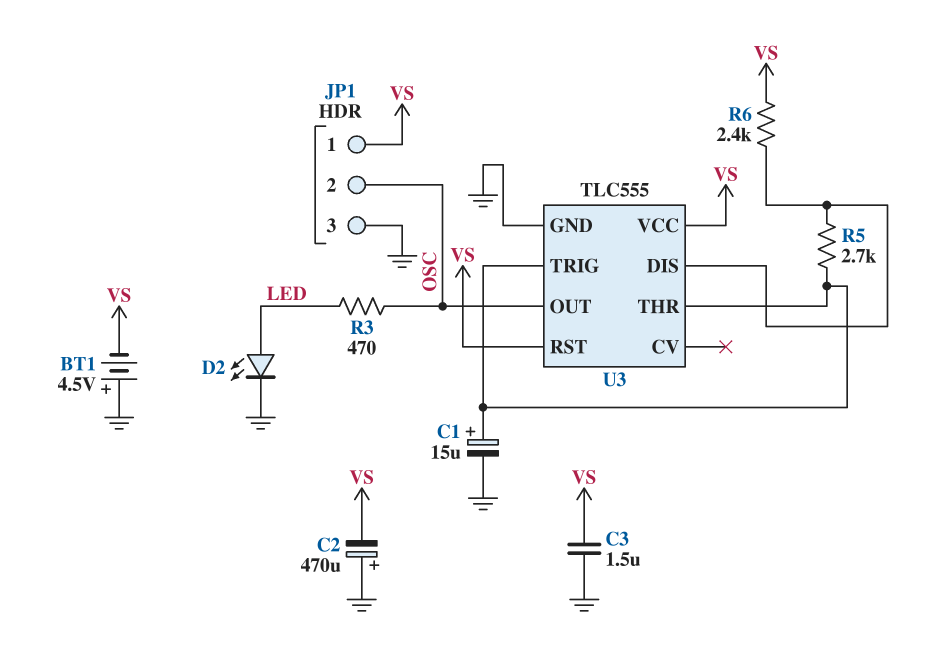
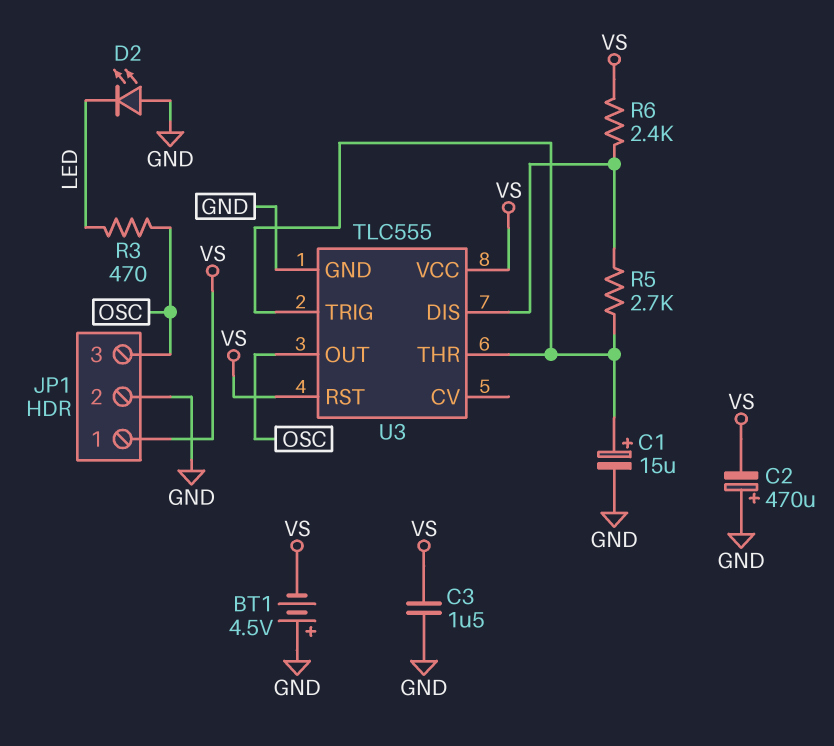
D2: LED (A LED, K GND) -> LED (A GND, K LED)
JP1 pin 2: OSC -> GND
JP1 pin 3: GND -> OSC

